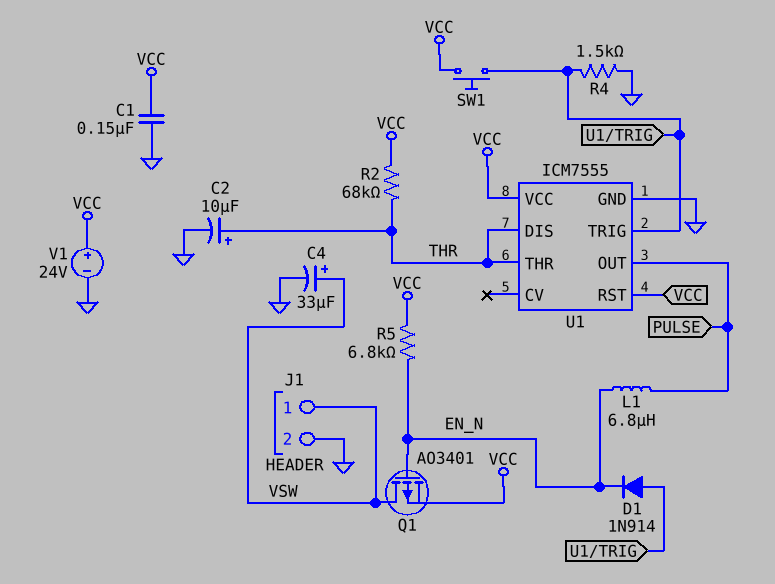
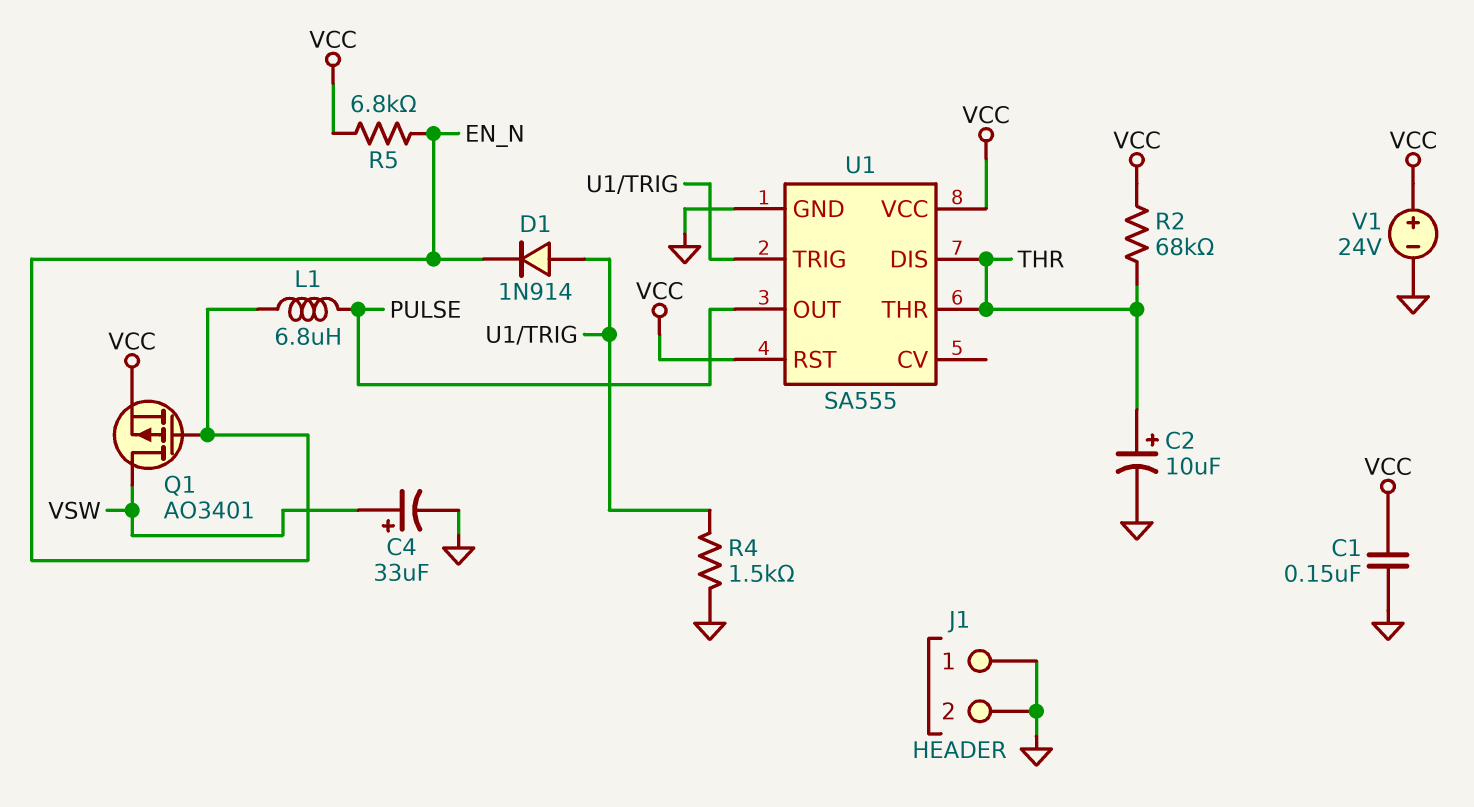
J1 pin 1: VSW -> GND
SW1: button (U1/TRIG, VCC) -> none
U1: ICM7555 -> SA555

